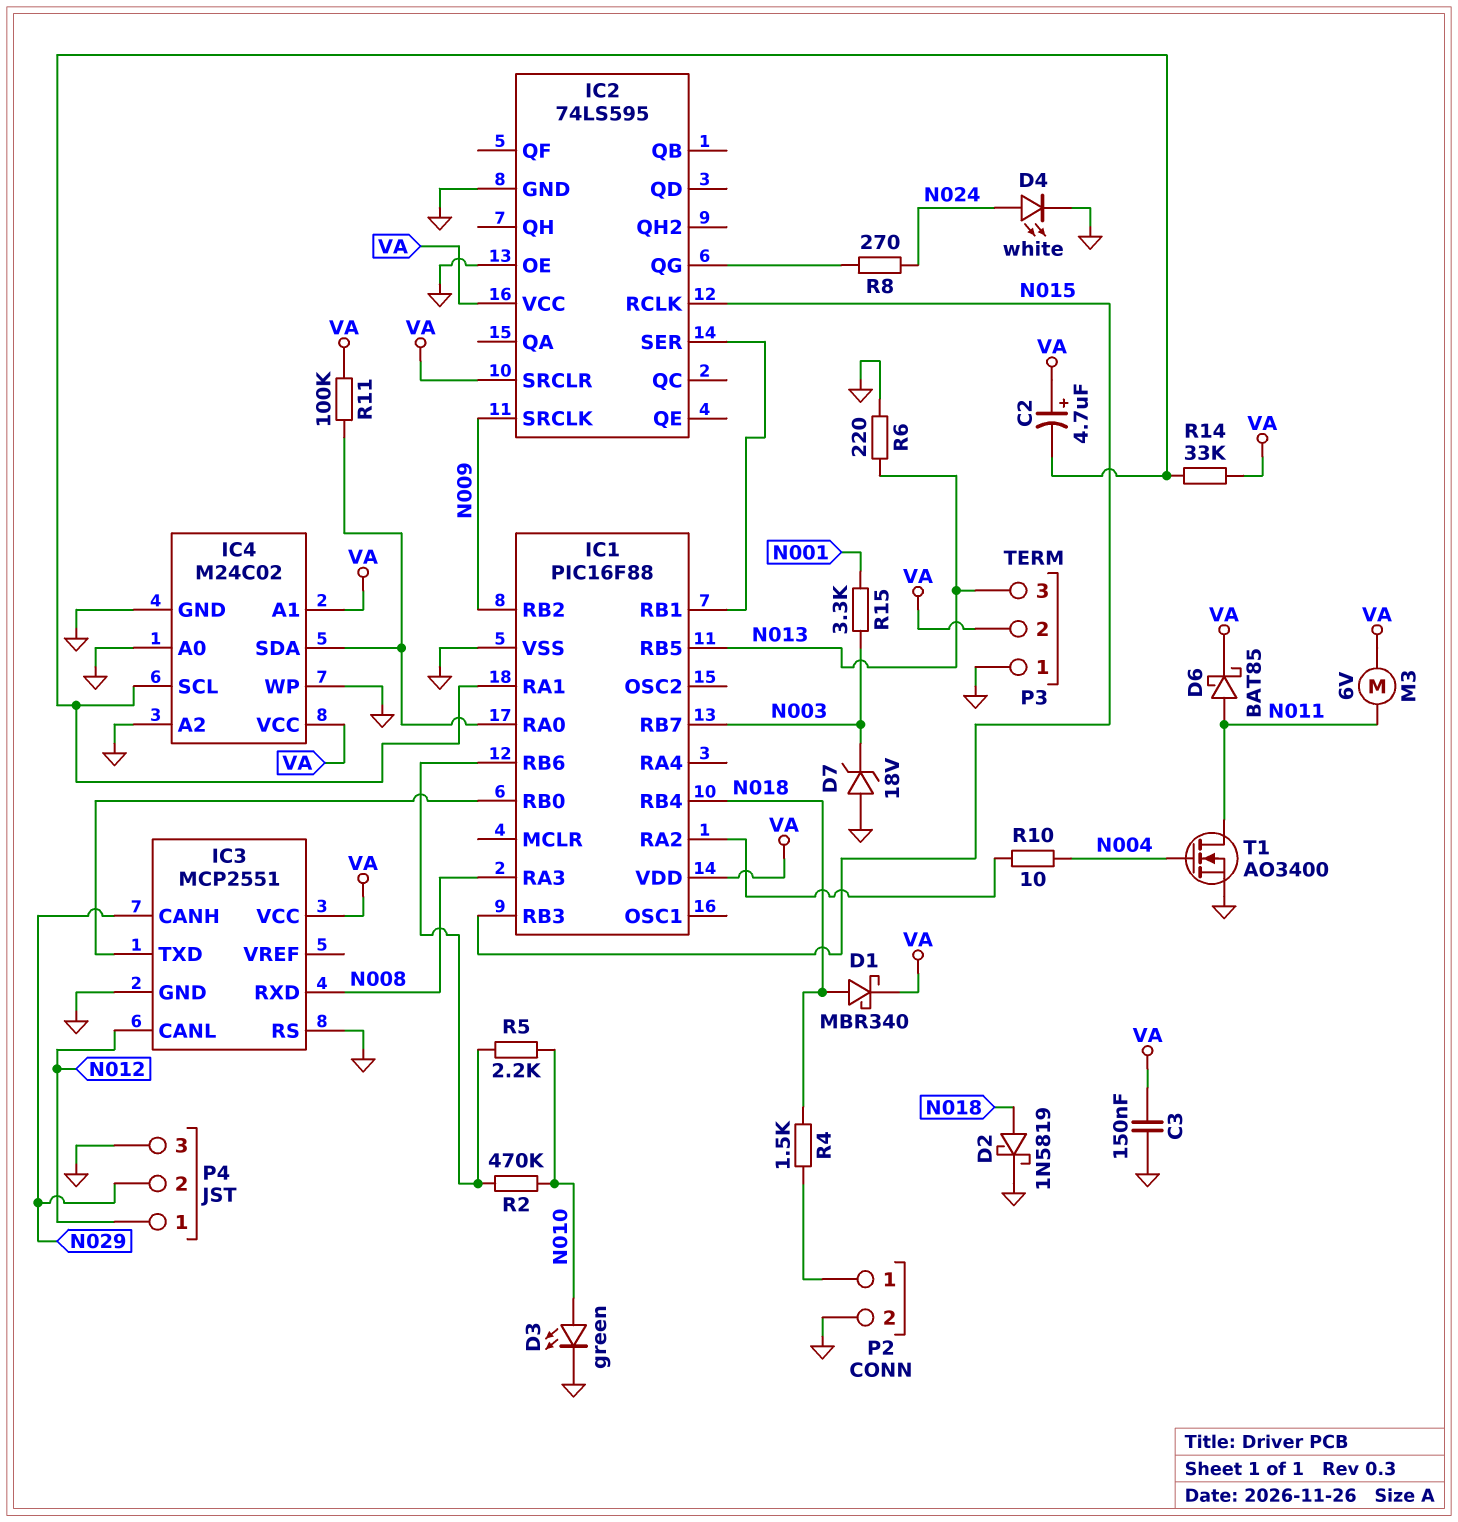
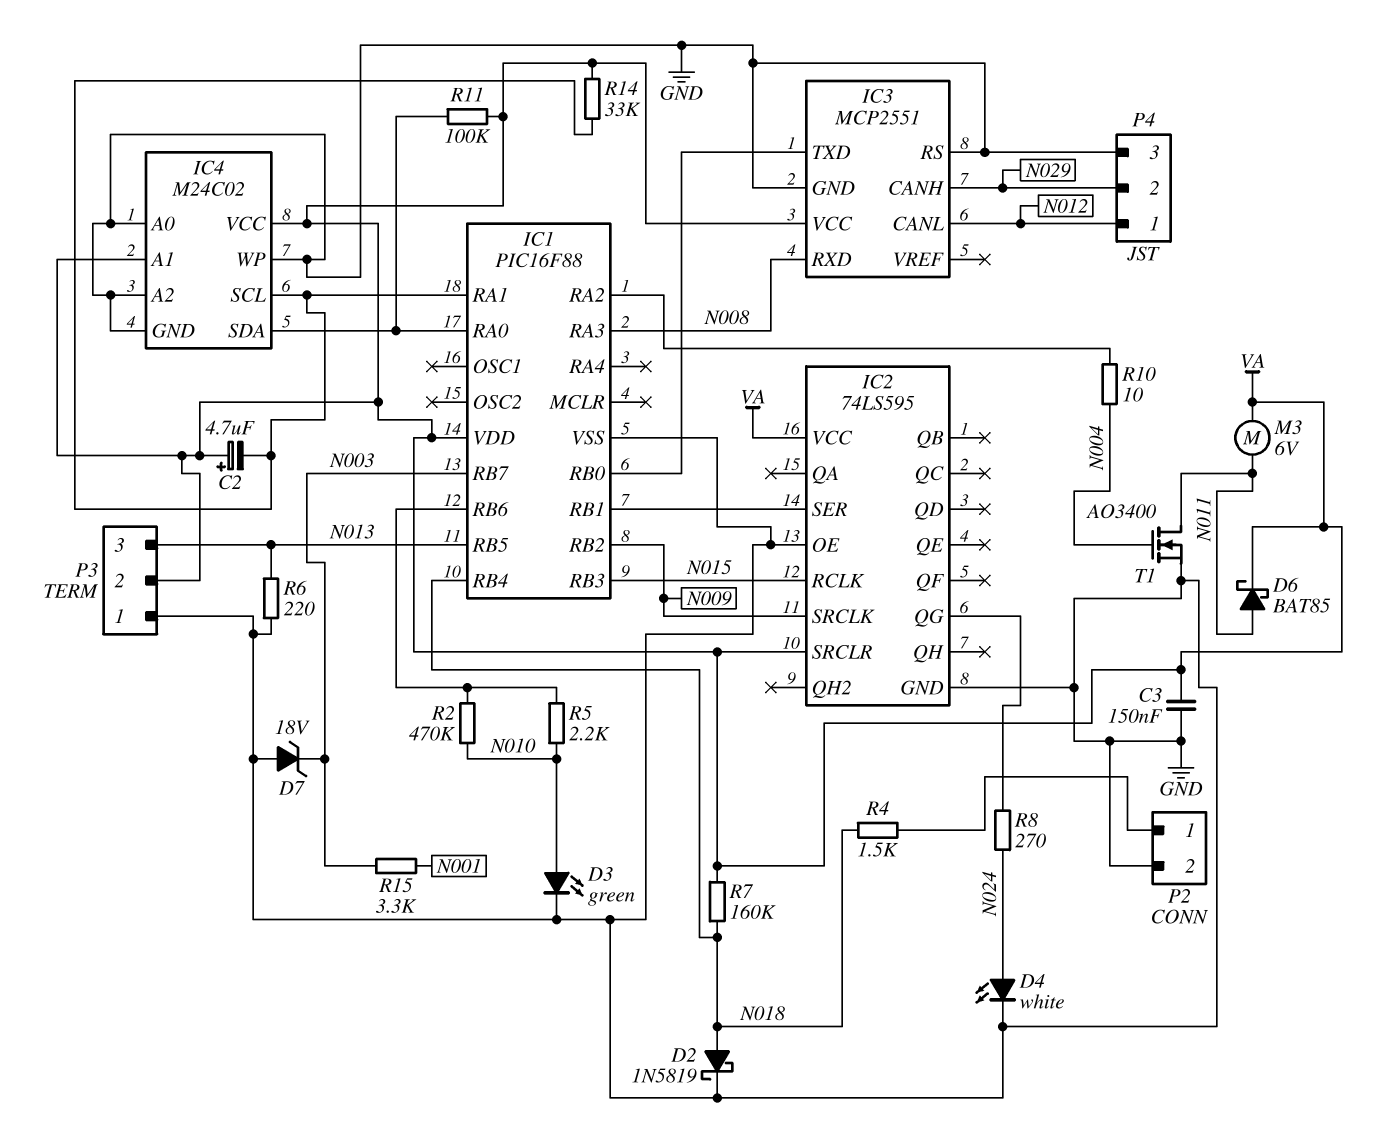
D1: schottky MBR340 (A N018, K VA) -> none
R7: none -> 160k (N018, VA)

